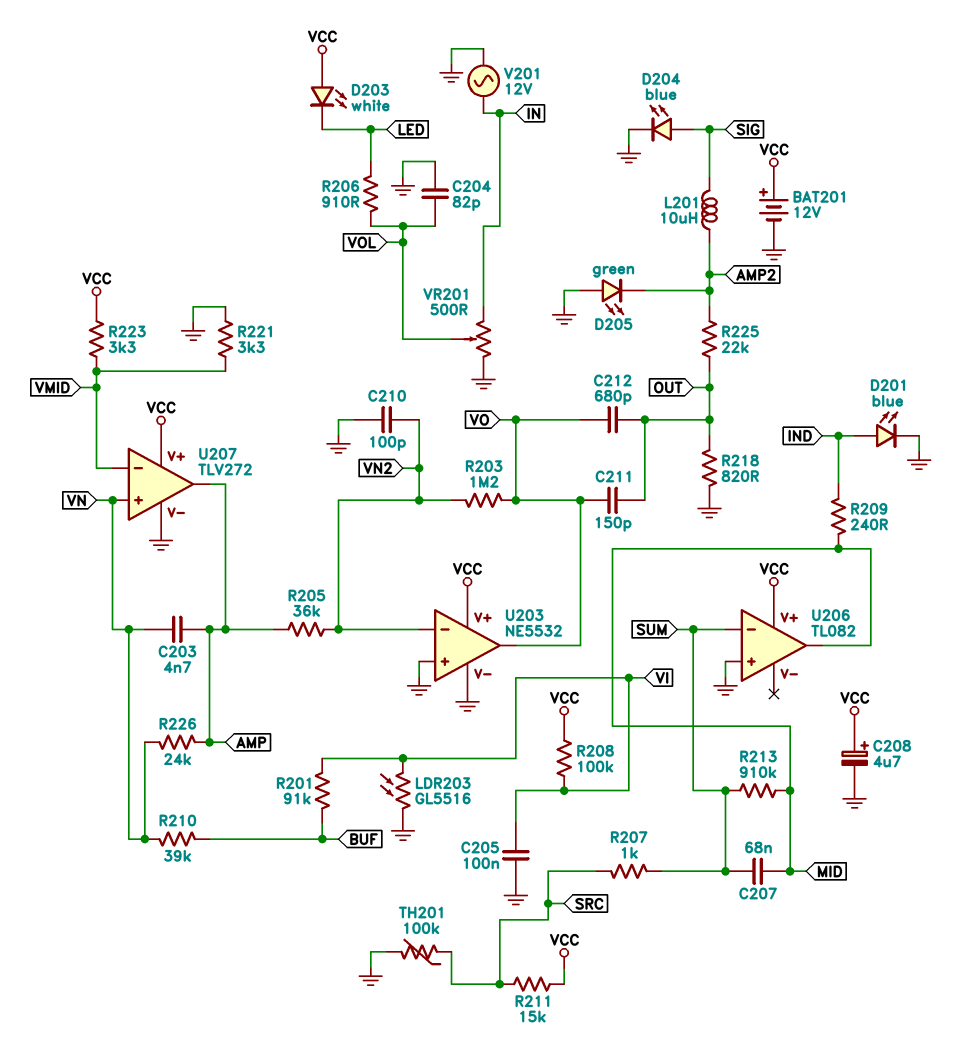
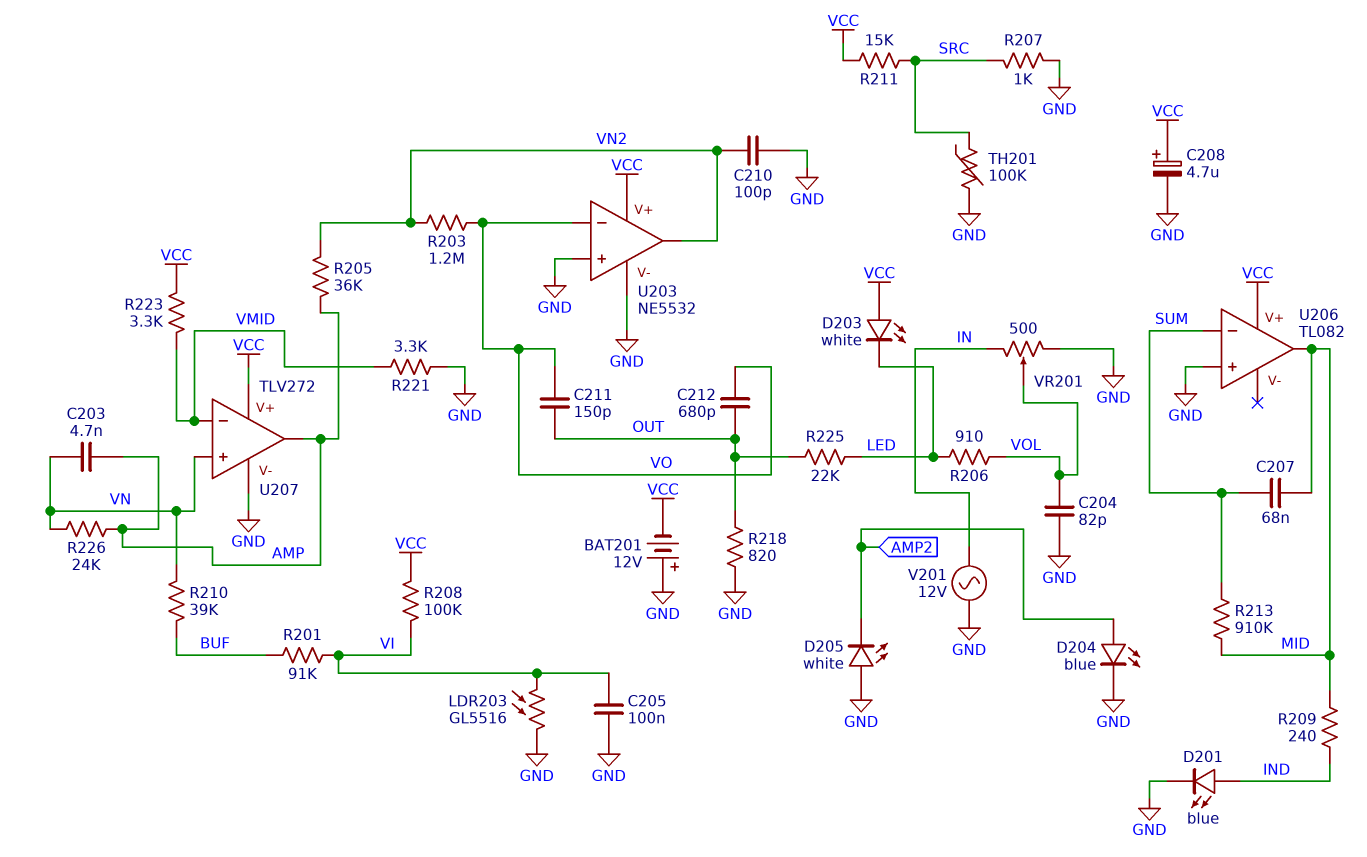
BAT201: 12V (plus VCC, minus GND) -> 12V (plus GND, minus VCC)
D204: LED blue (A SIG, K GND) -> LED blue (A AMP2, K GND)
D205: LED green (A GND, K AMP2) -> LED white (A GND, K AMP2)
L201: 10uH (AMP2, SIG) -> none
R207: 1k (SRC, SUM) -> 1k (GND, SRC)
R225: 22k (AMP2, OUT) -> 22k (LED, OUT)
U203 pin in-: VN2 -> VO
U203 pin out: VO -> VN2

